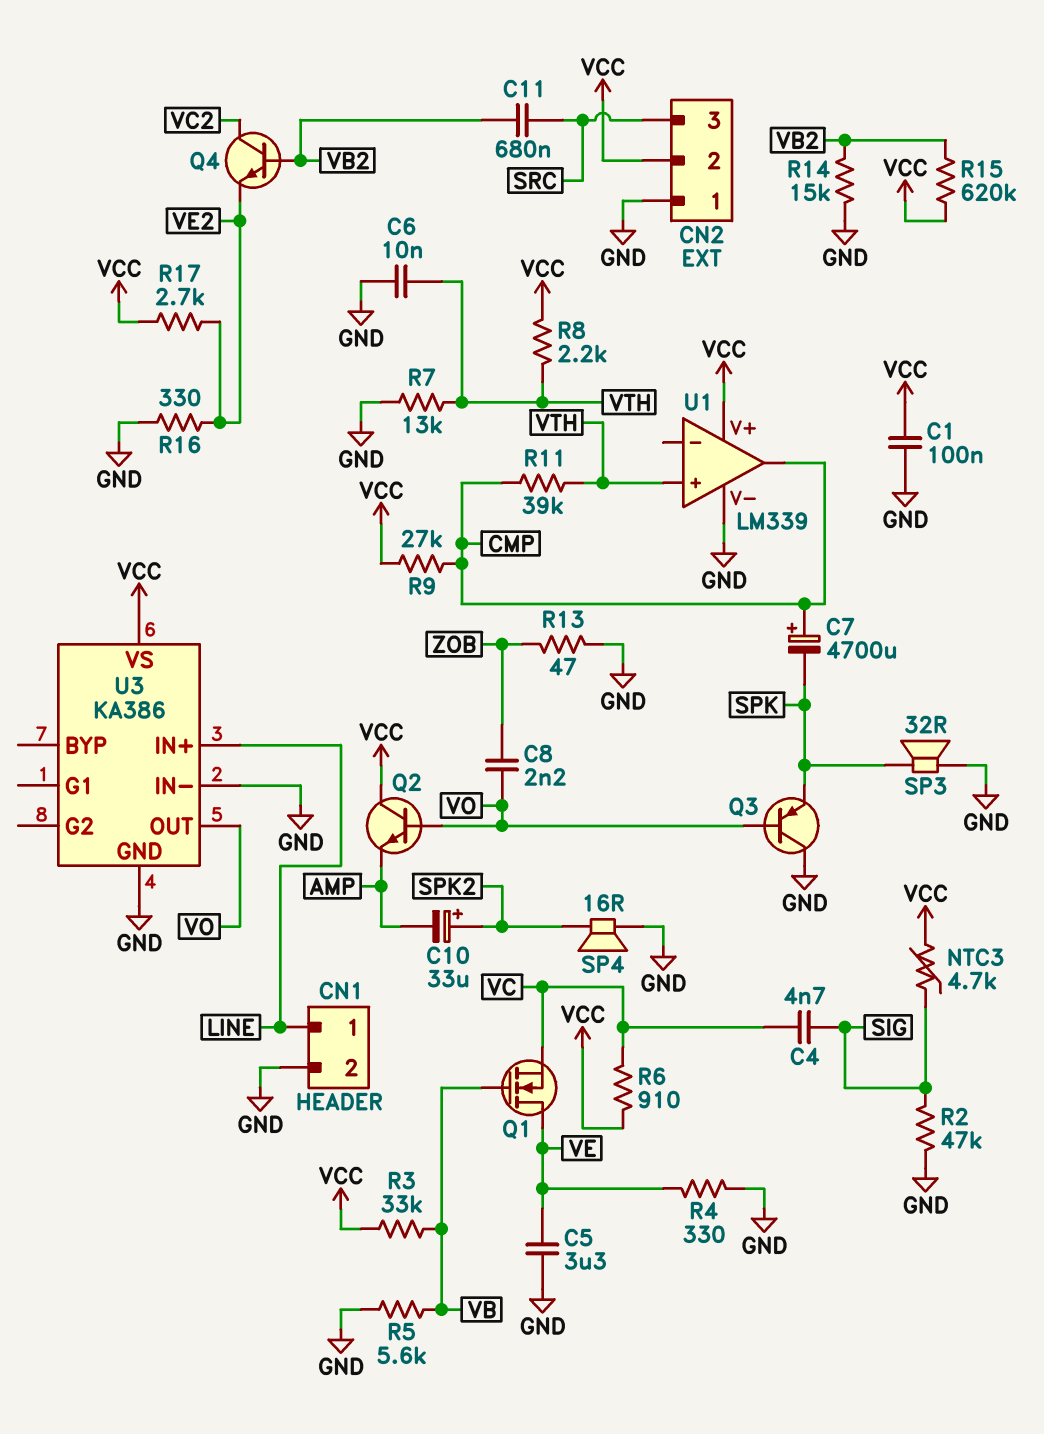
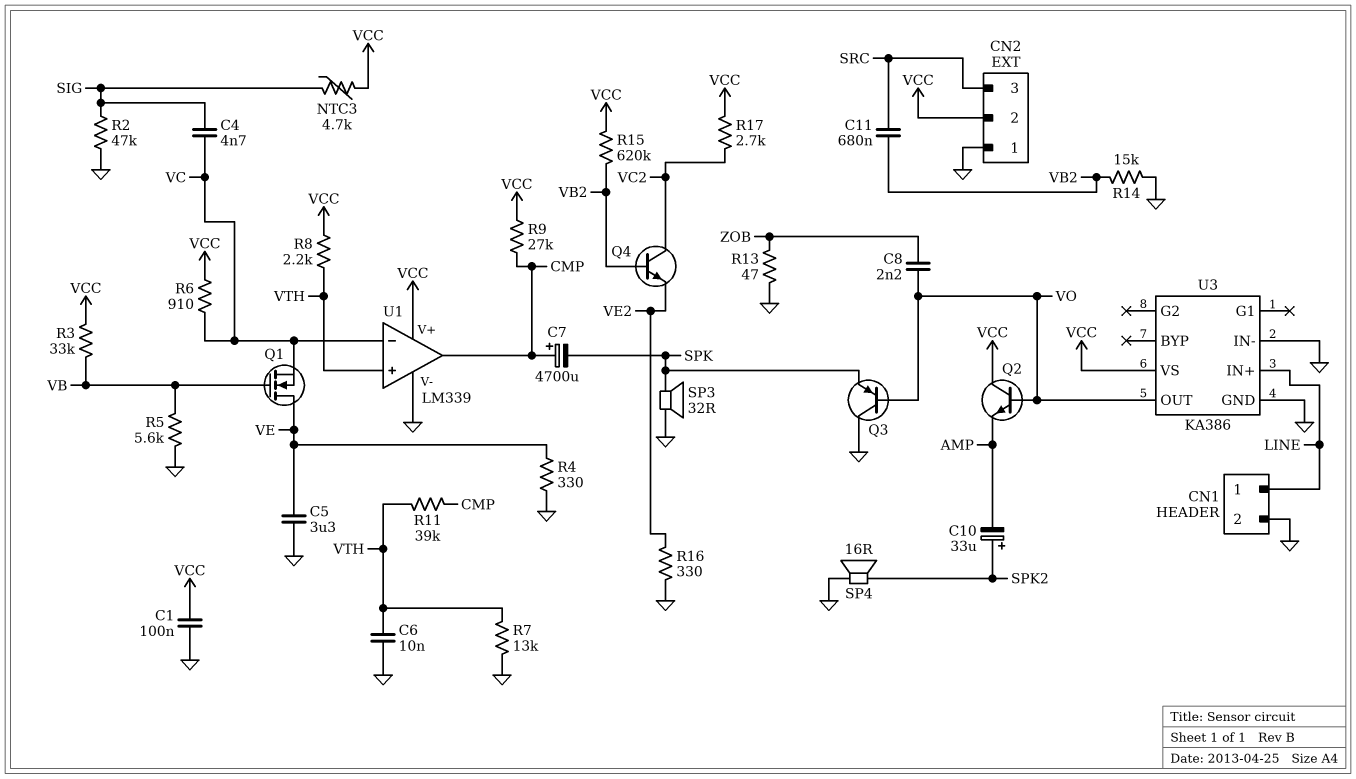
R17: 2.7k (VCC, VE2) -> 2.7k (VC2, VCC)
U1 pin in-: none -> VC

